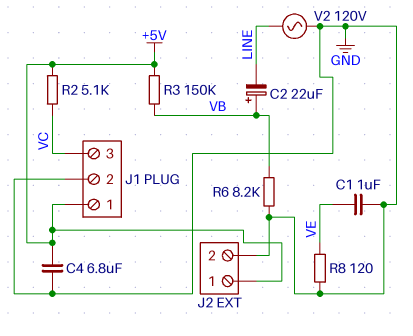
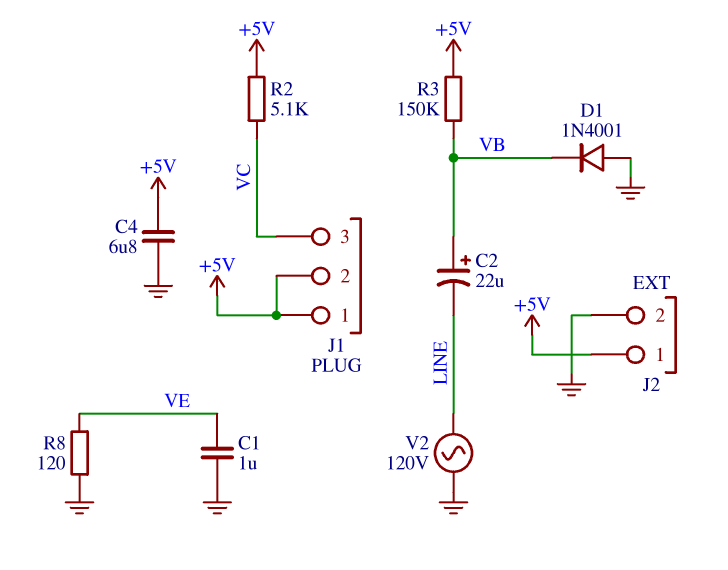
D1: none -> diode 1N4001 (A GND, K VB)
J1 pin 2: GND -> +5V
R6: 8.2k (GND, VB) -> none

